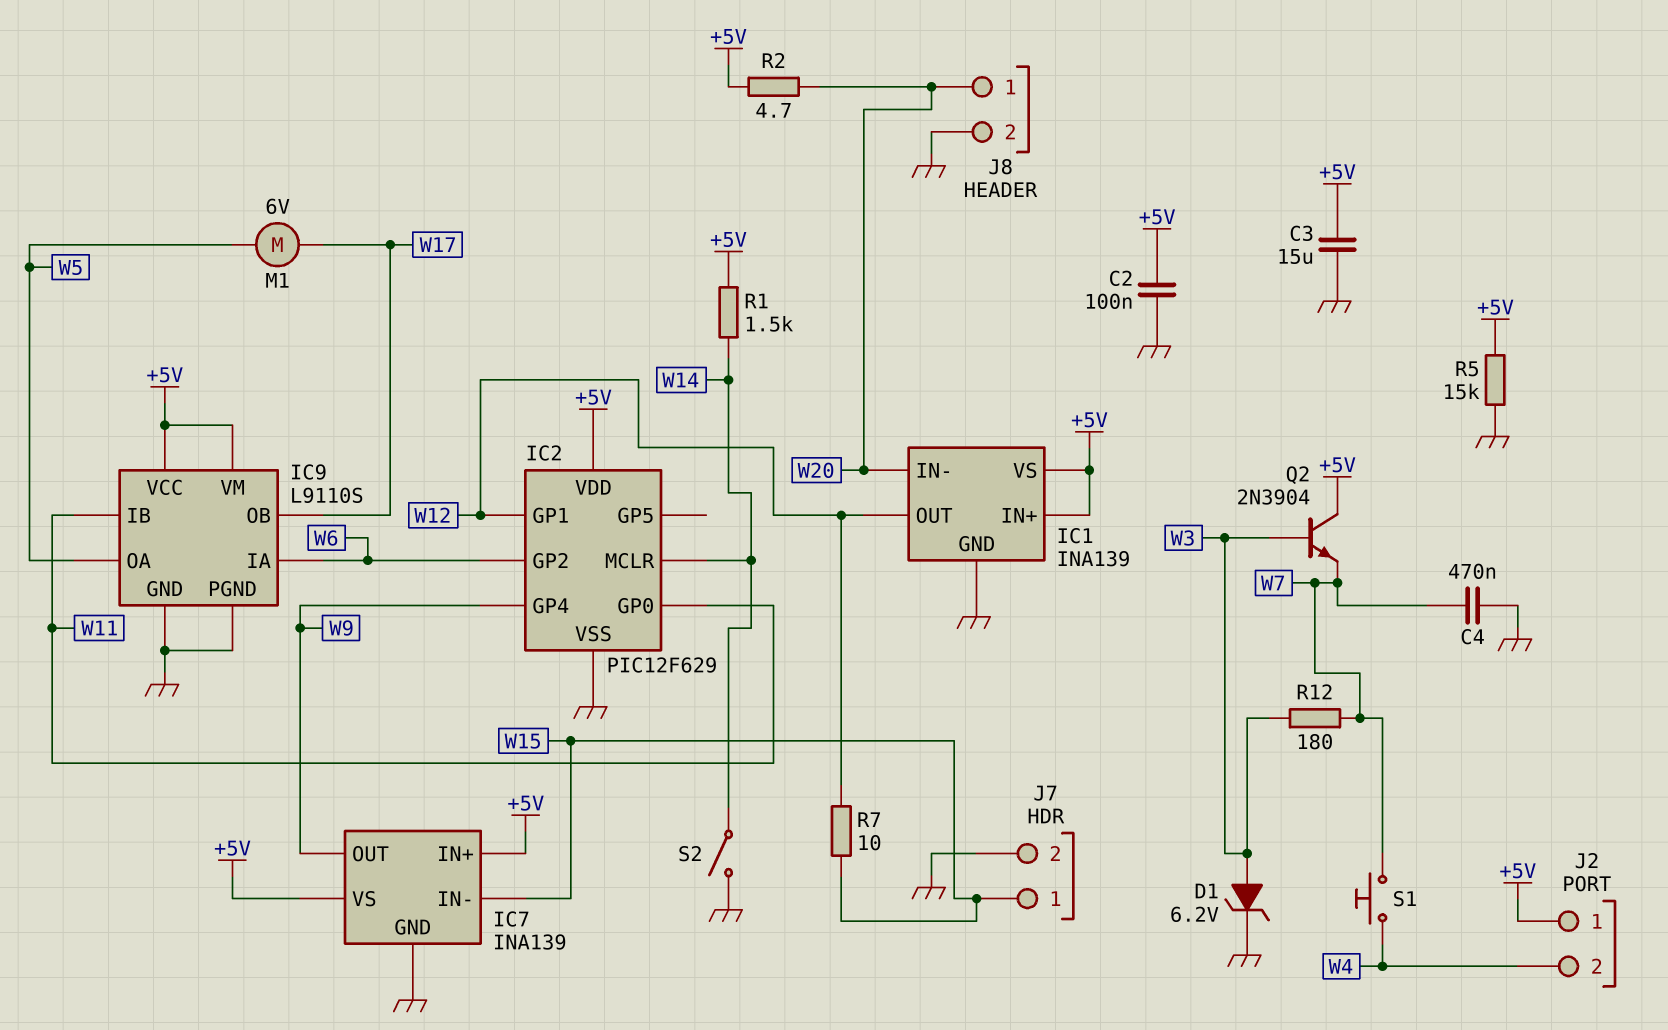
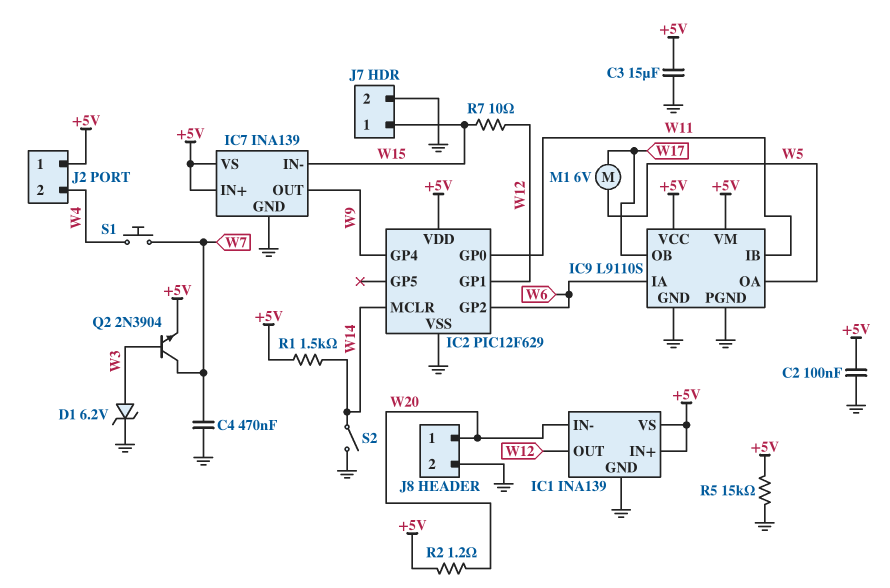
Q2: NPN 2N3904 (B W3, C +5V, E W7) -> NPN 2N3904 (B W3, C W7, E +5V)
R2: 4.7 (+5V, W20) -> 1.2 (+5V, W20)
R12: 180 (W3, W7) -> none

